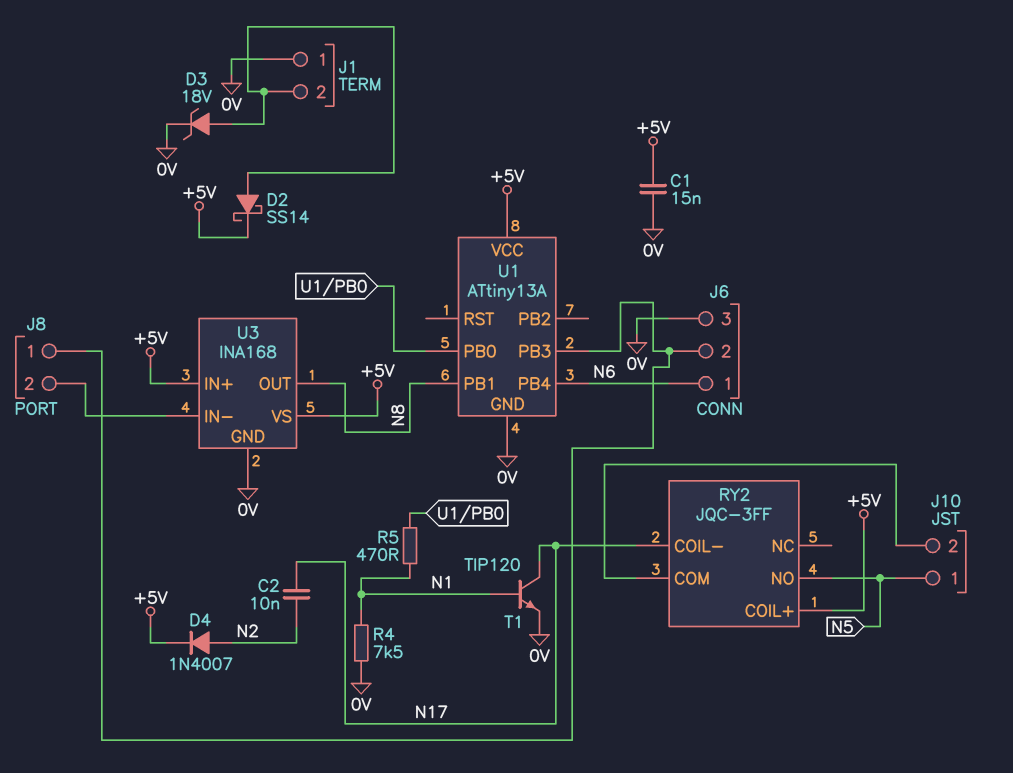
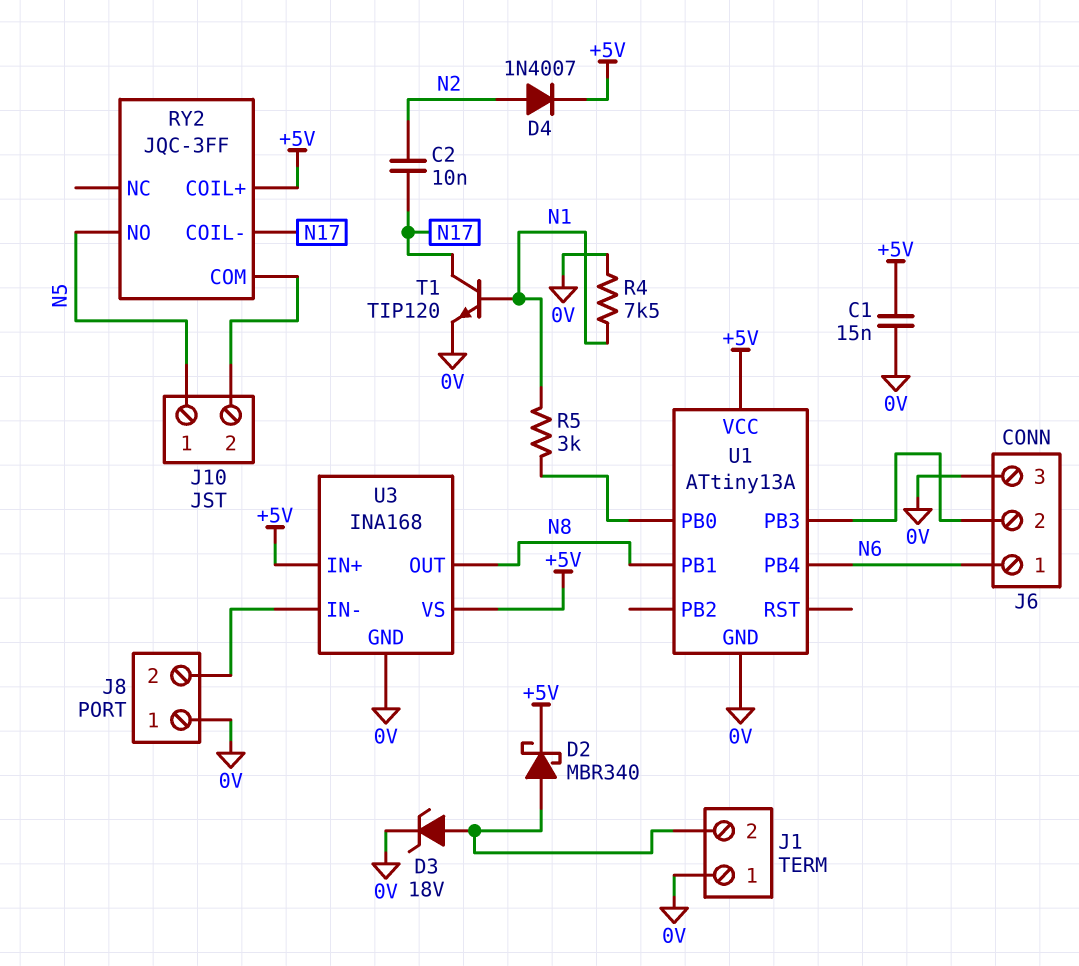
D2: schottky SS14 (A J1/2, K +5V) -> schottky MBR340 (A J1/2, K +5V)
J8 pin 1: J6/2 -> 0V
R5: 470 (N1, U1/PB0) -> 3k (N1, U1/PB0)

